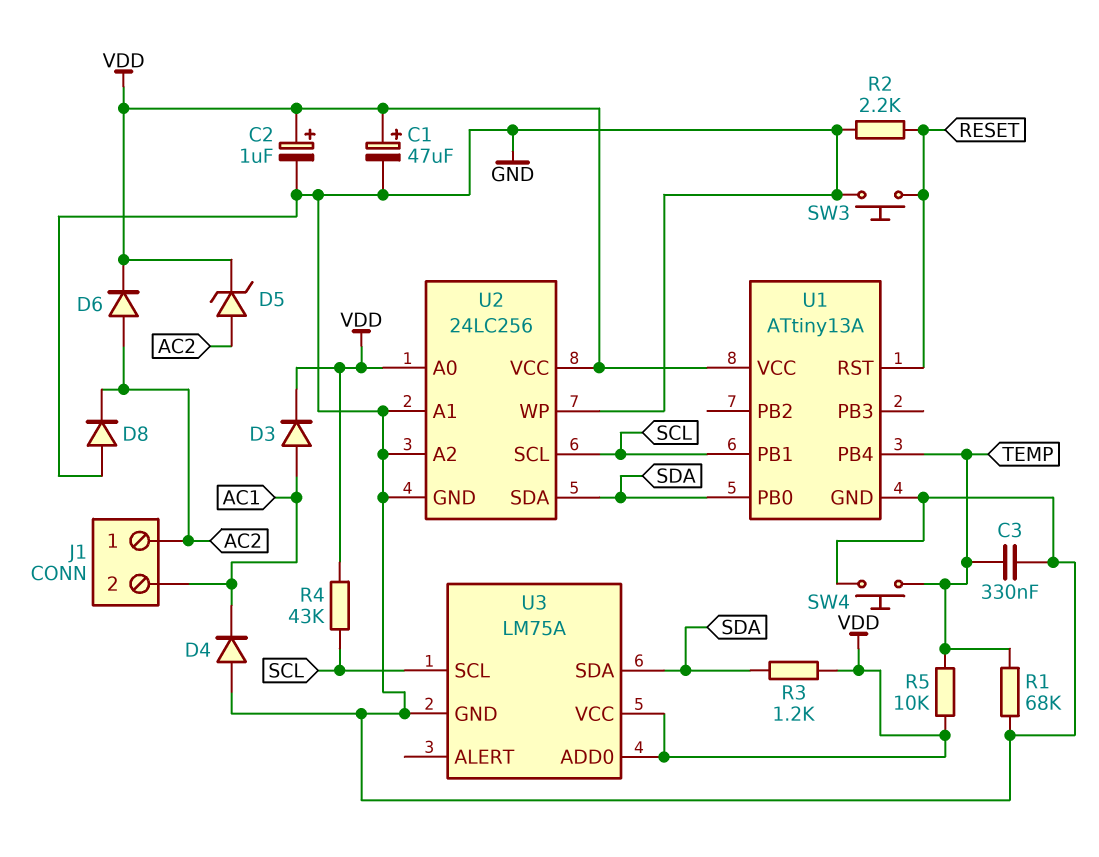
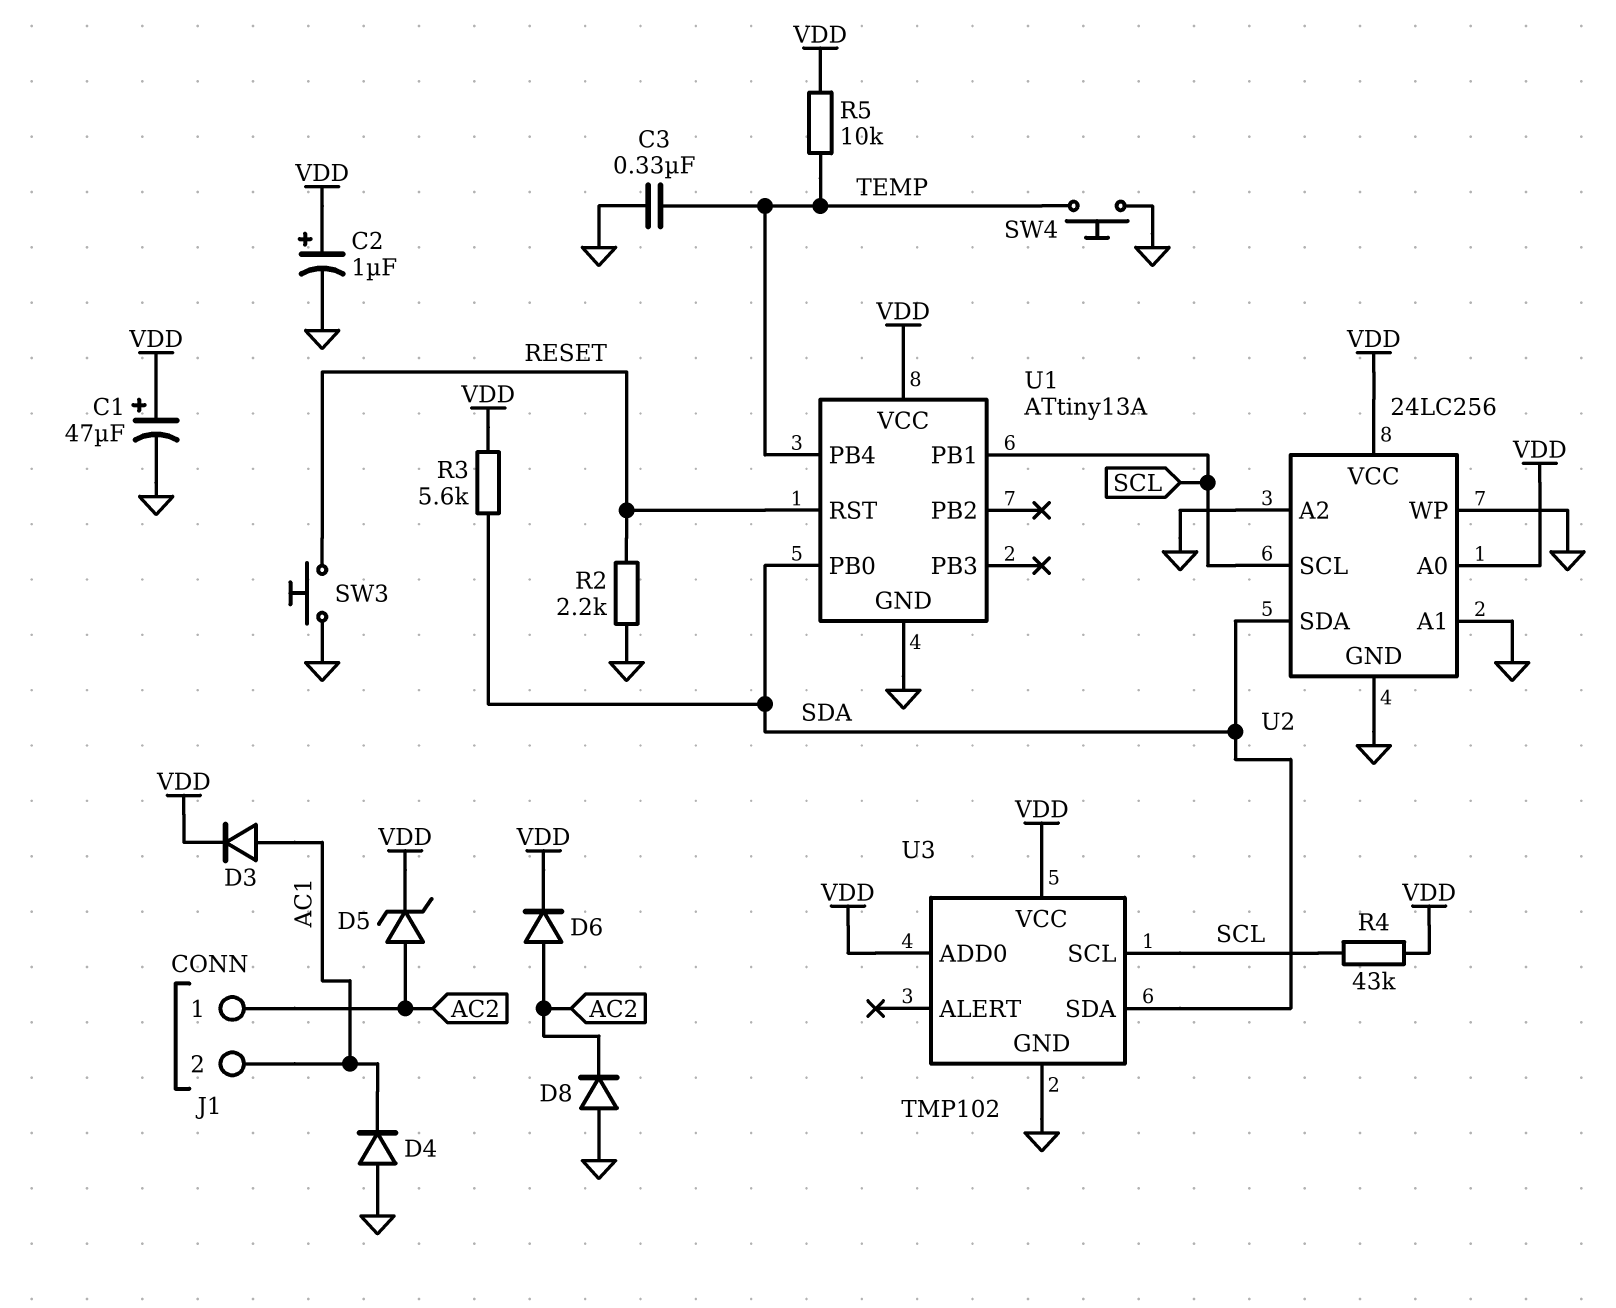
R1: 68k (GND, TEMP) -> none
R3: 1.2k (SDA, VDD) -> 5.6k (SDA, VDD)
U3: LM75A -> TMP102

